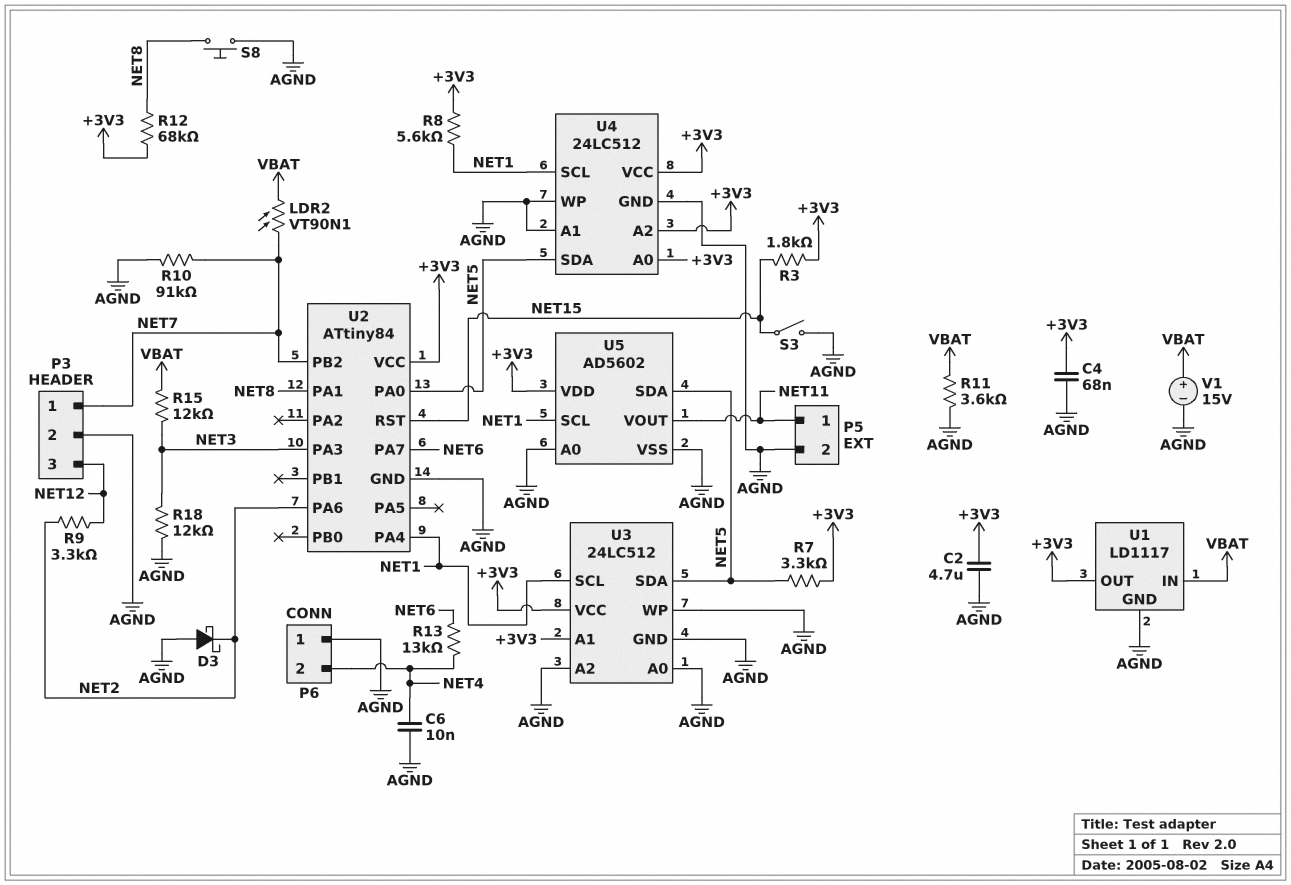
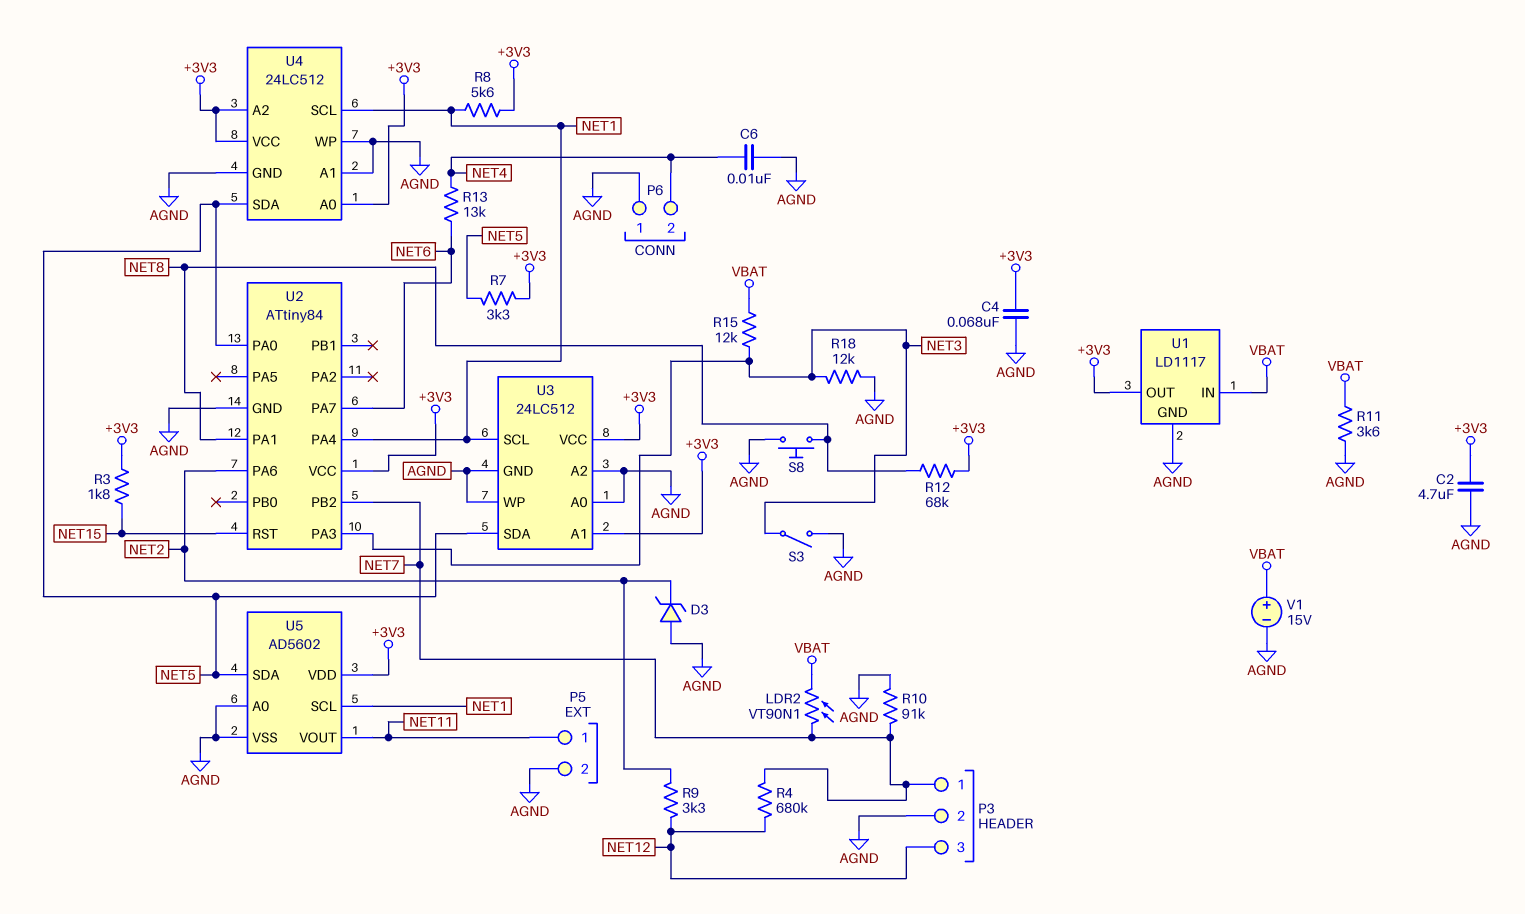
D3: schottky (A AGND, K NET2) -> zener (A AGND, K NET2)
R4: none -> 680k (NET7, NET12)
S3: switch (AGND, NET15) -> switch (AGND, NET3)

